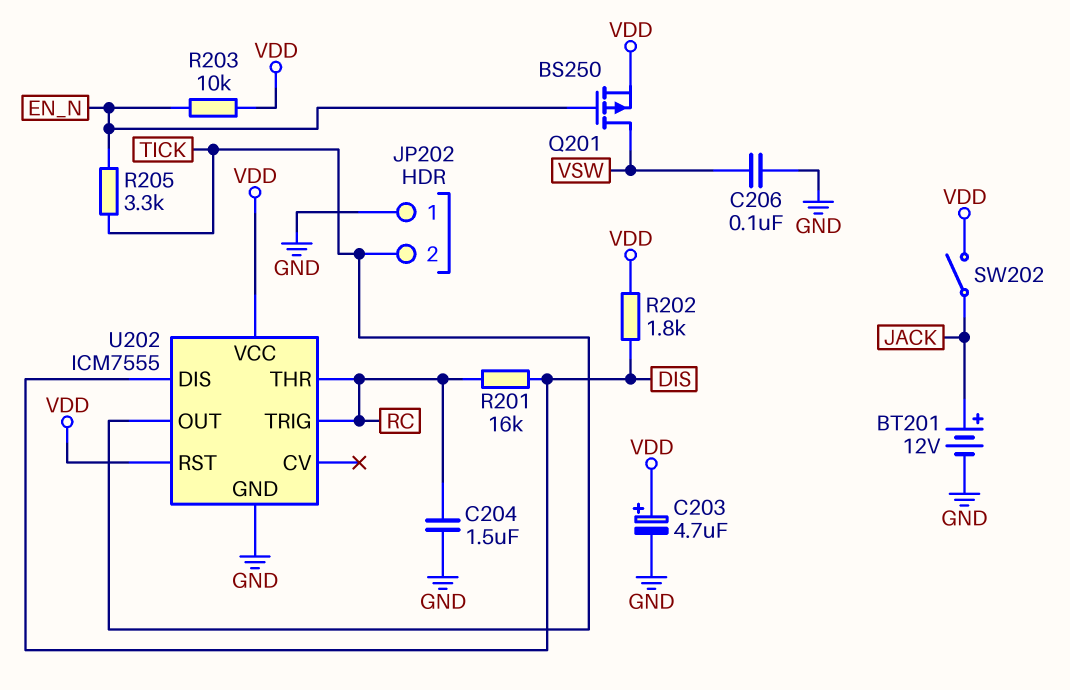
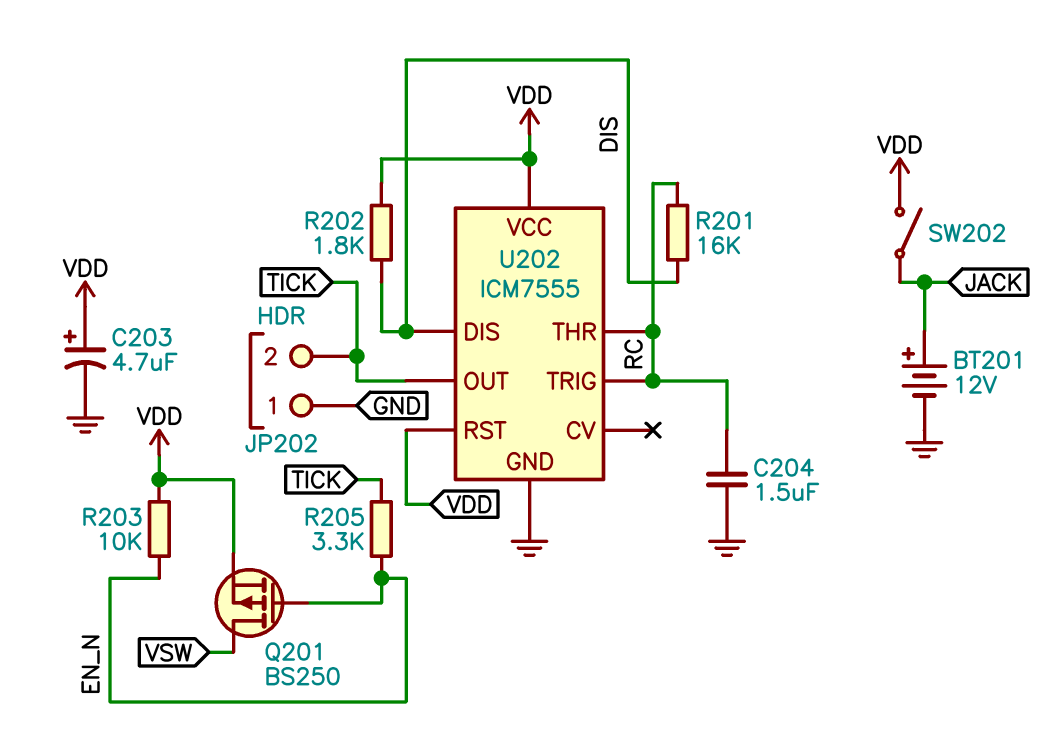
C206: 100nF (GND, VSW) -> none

